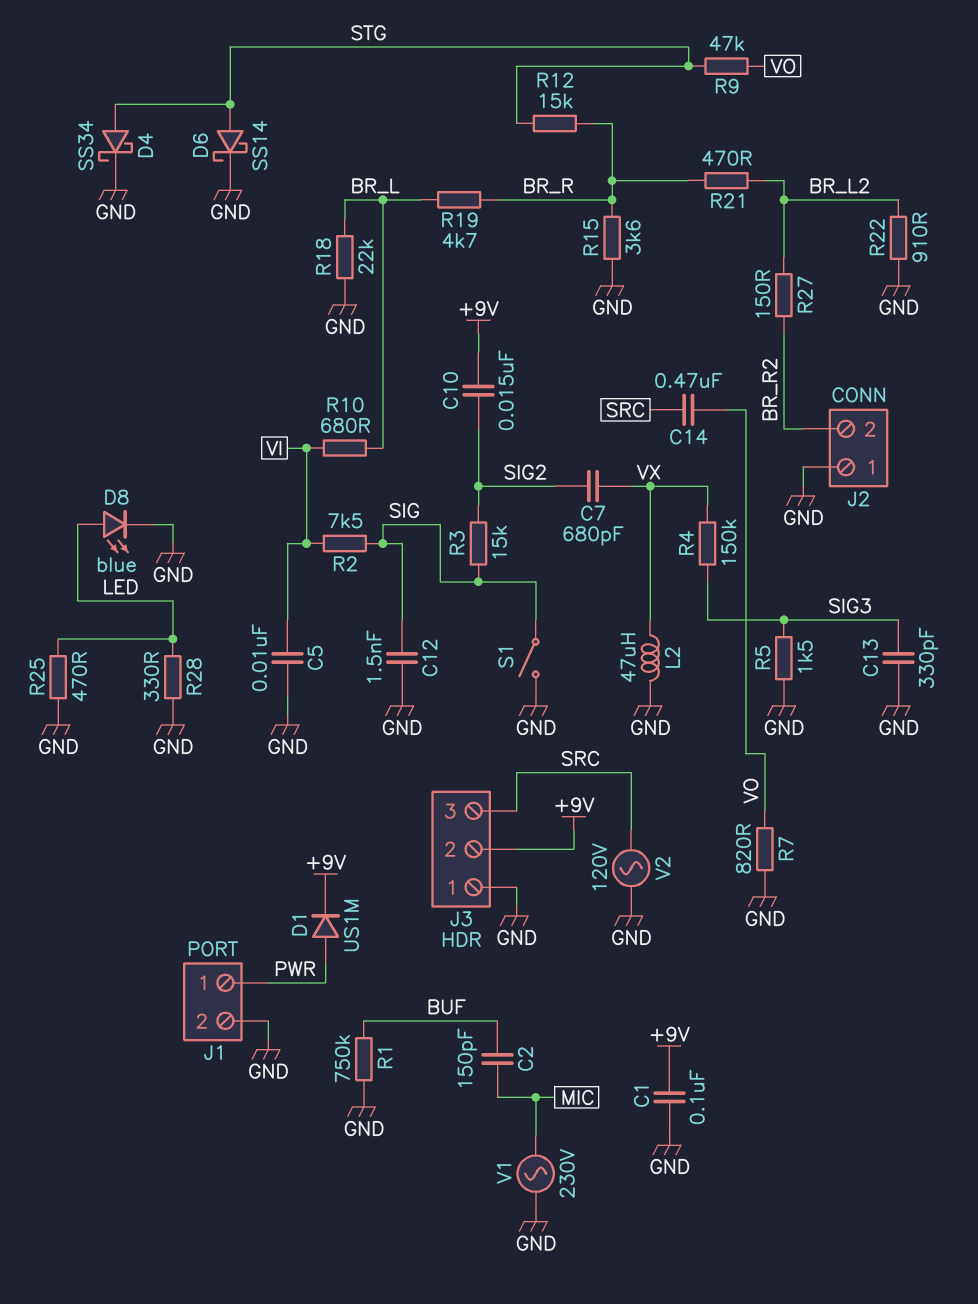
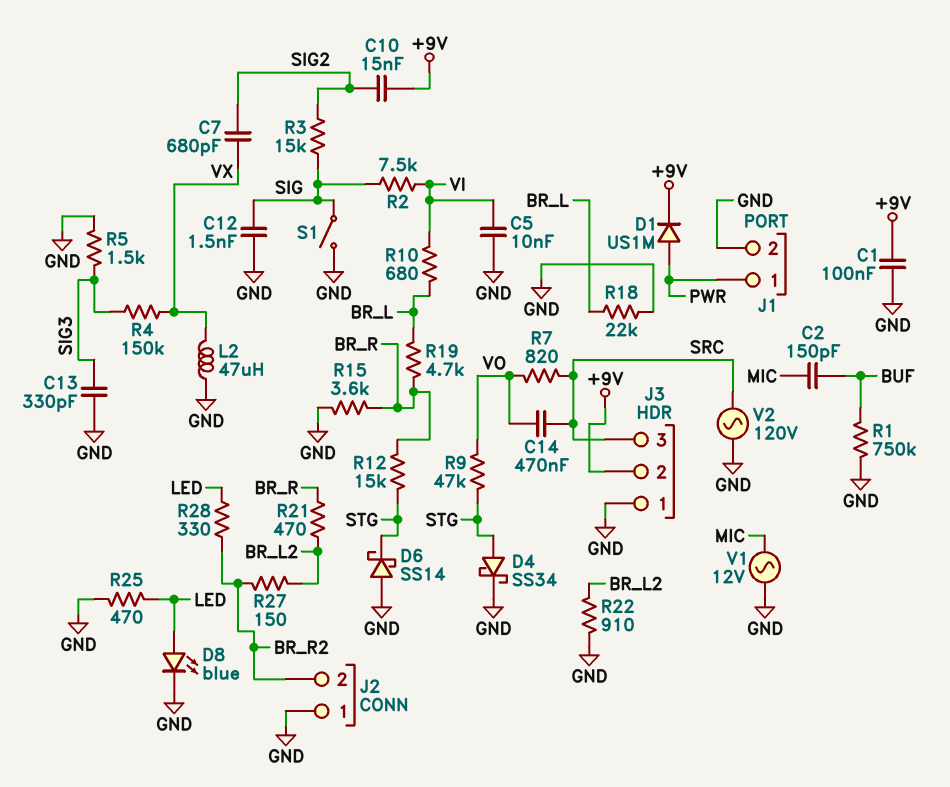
D6: schottky SS14 (A STG, K GND) -> schottky SS14 (A GND, K STG)
R7: 820 (GND, VO) -> 820 (SRC, VO)
R28: 330 (GND, LED) -> 330 (BR_R2, LED)
V1: AC 230V (GND, MIC) -> AC 12V (GND, MIC)

